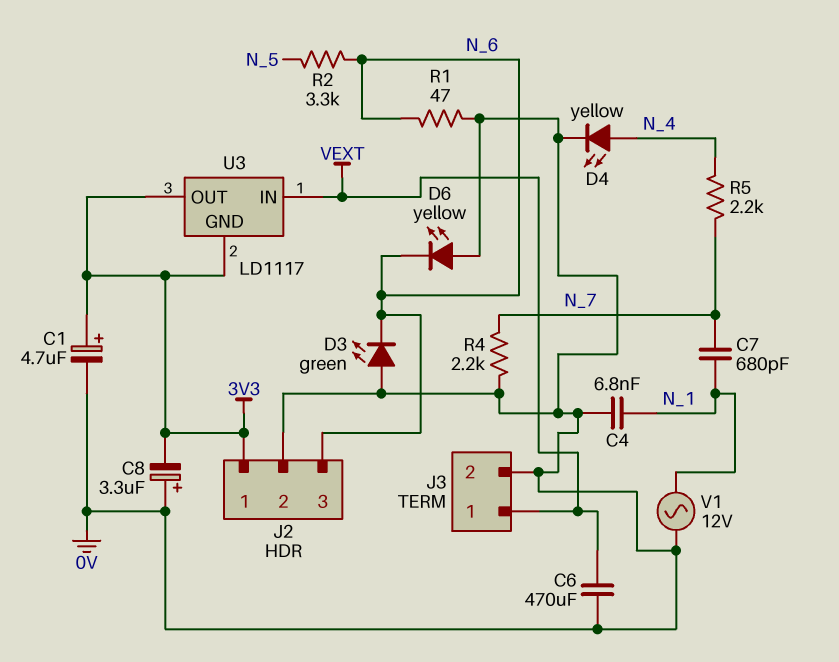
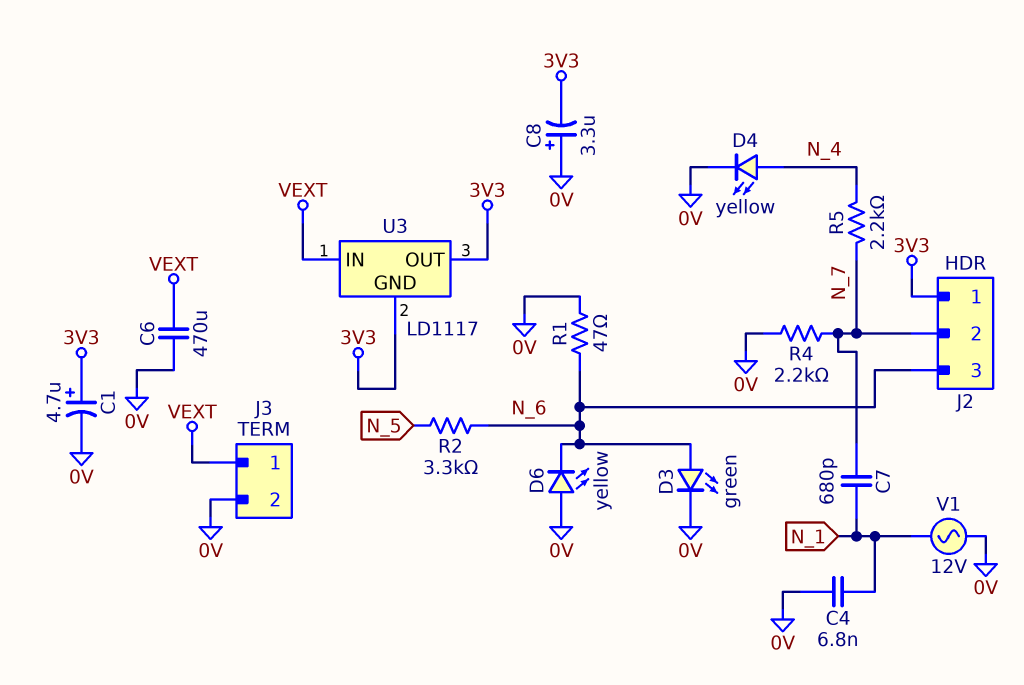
D3: LED green (A 0V, K N_6) -> LED green (A N_6, K 0V)
J2 pin 2: 0V -> N_7

